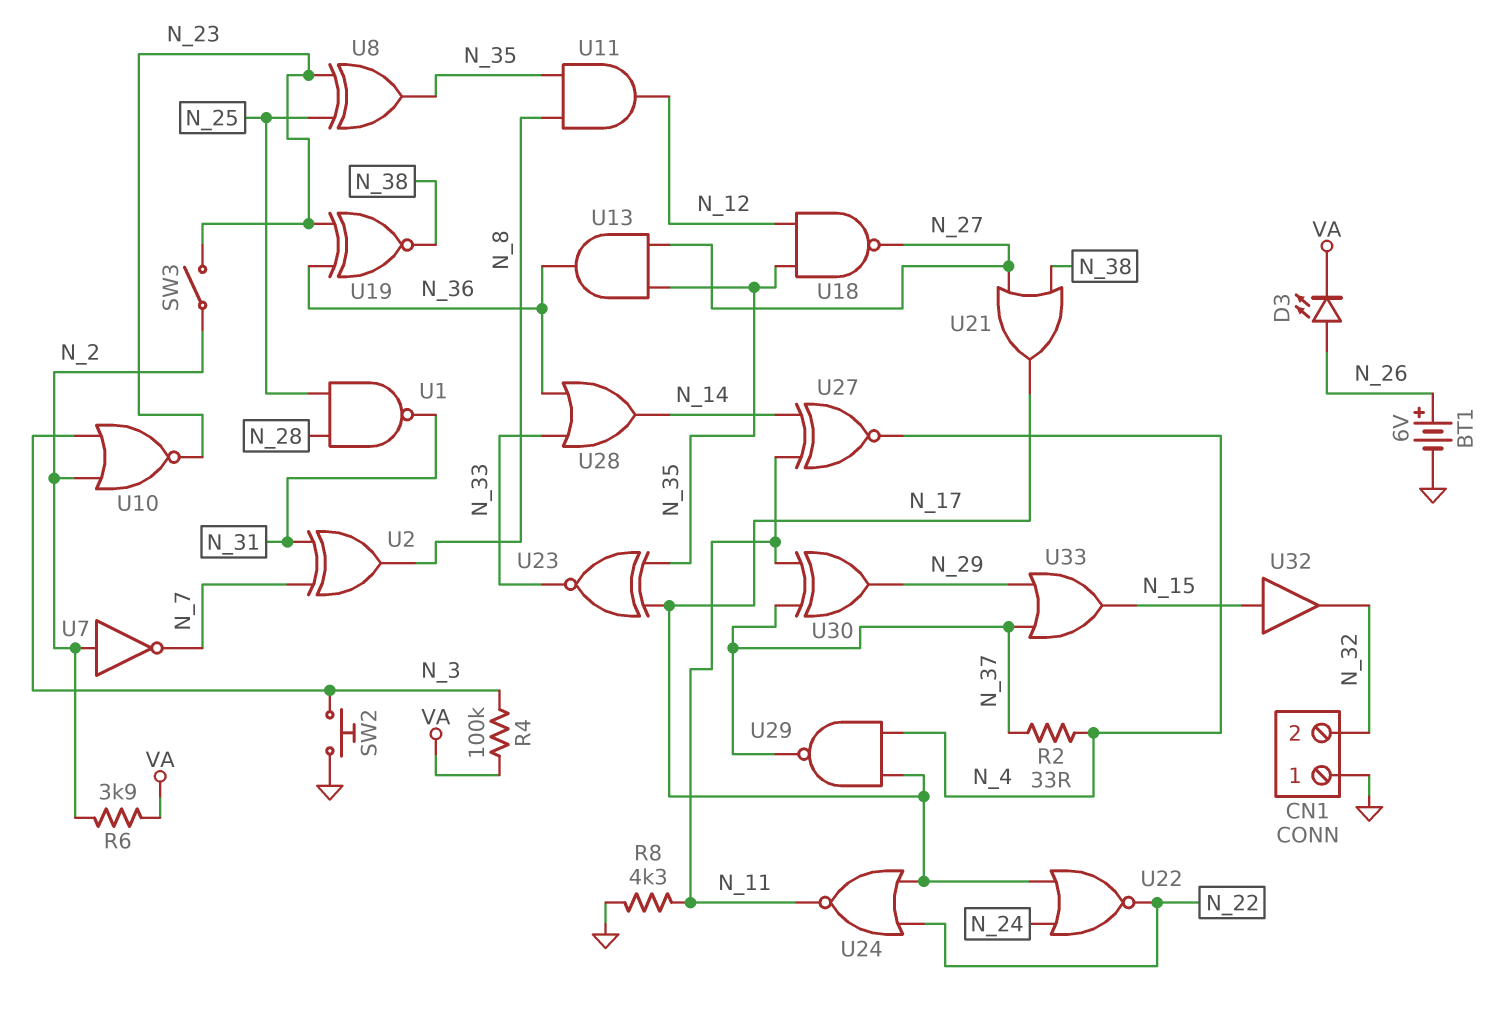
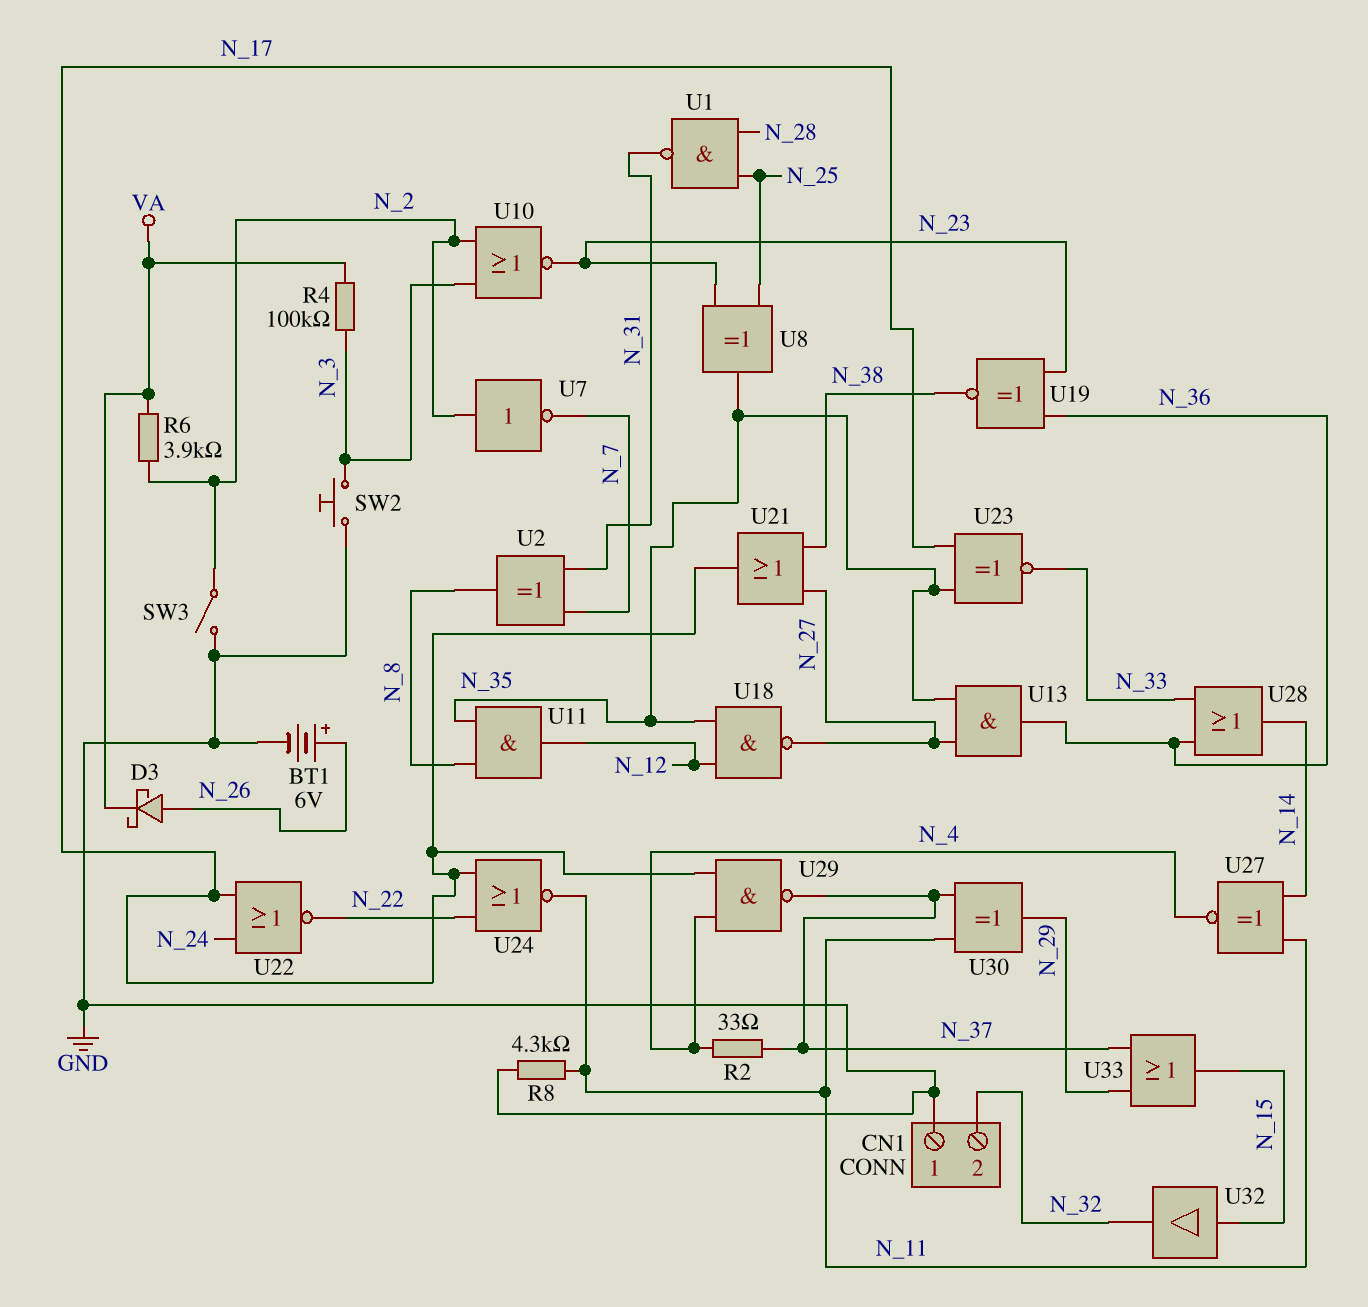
D3: LED (A N_26, K VA) -> schottky (A N_26, K VA)
SW3: switch (N_2, N_23) -> switch (GND, N_2)

